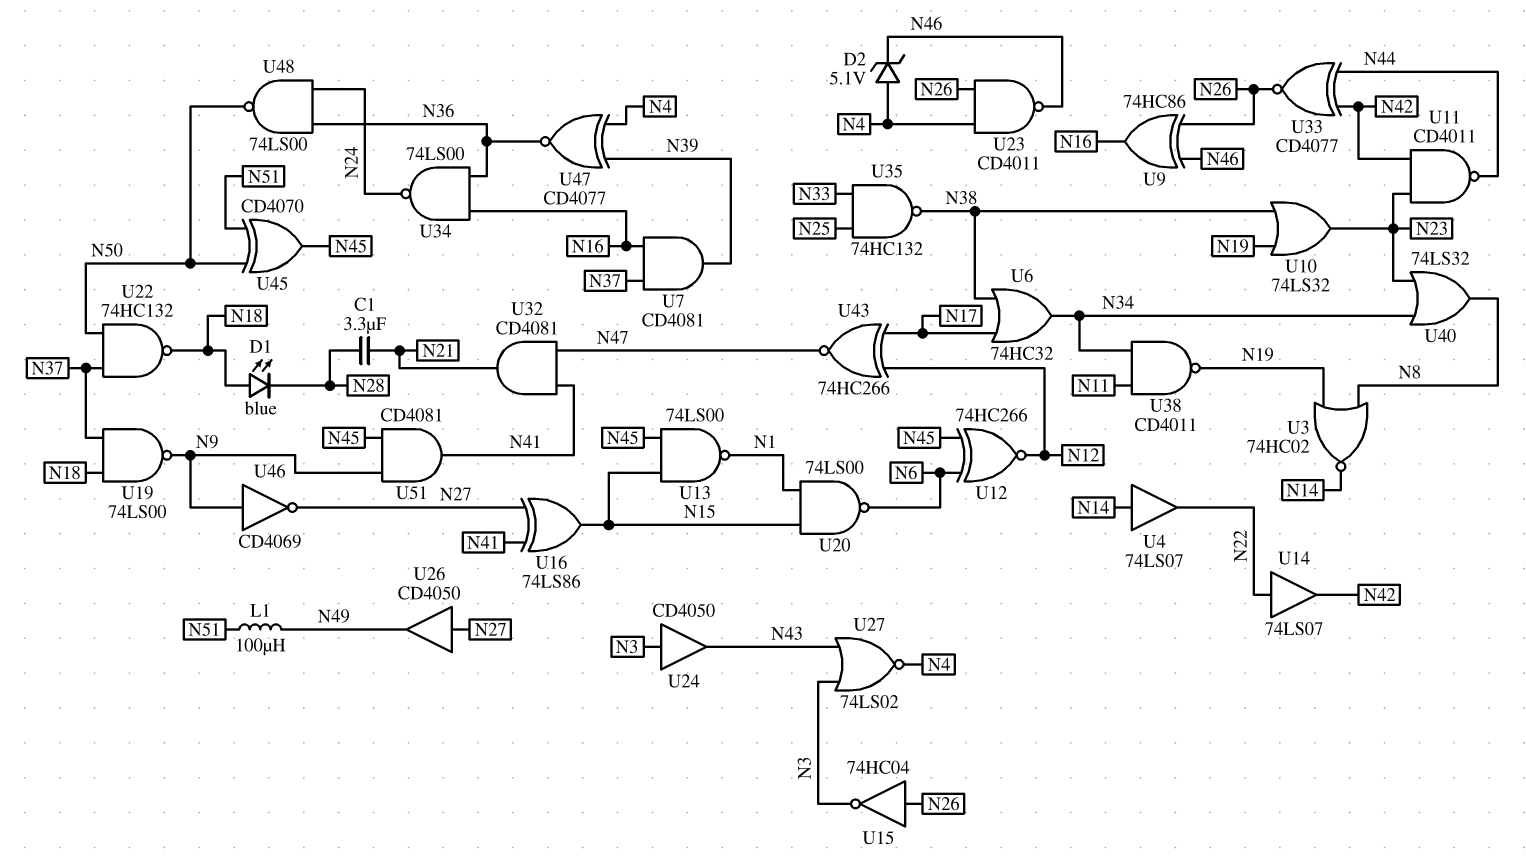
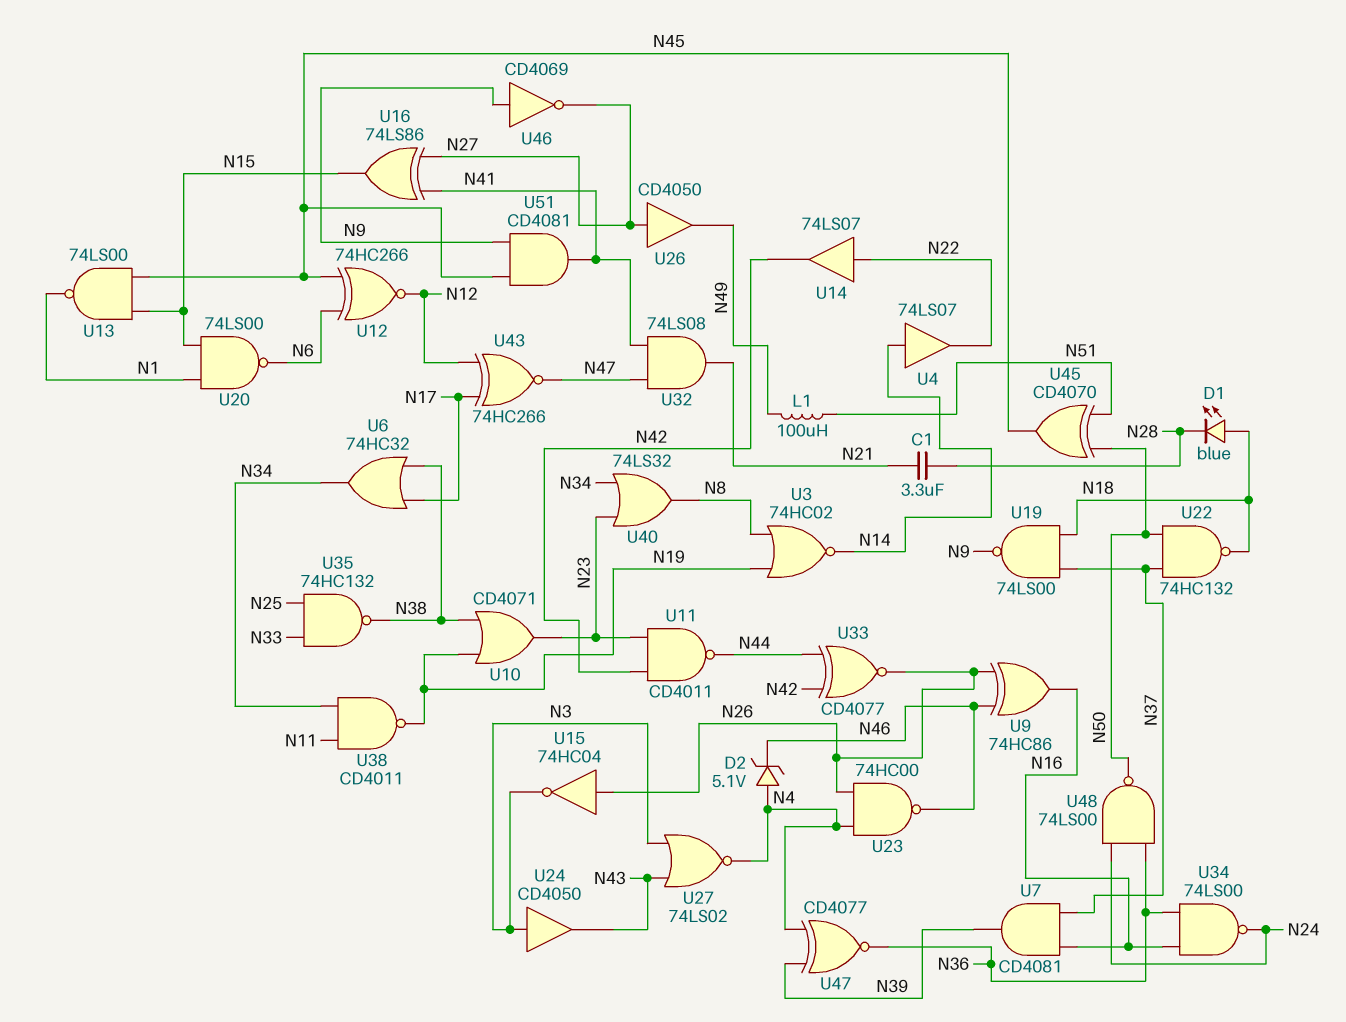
U10: OR 74LS32 (in N19, in N38, out N23) -> OR CD4071 (in N19, in N38, out N23)
U23: NAND CD4011 (in N4, in N26, out N46) -> NAND 74HC00 (in N4, in N26, out N46)
U32: AND CD4081 (in N41, in N47, out N21) -> AND 74LS08 (in N41, in N47, out N21)

